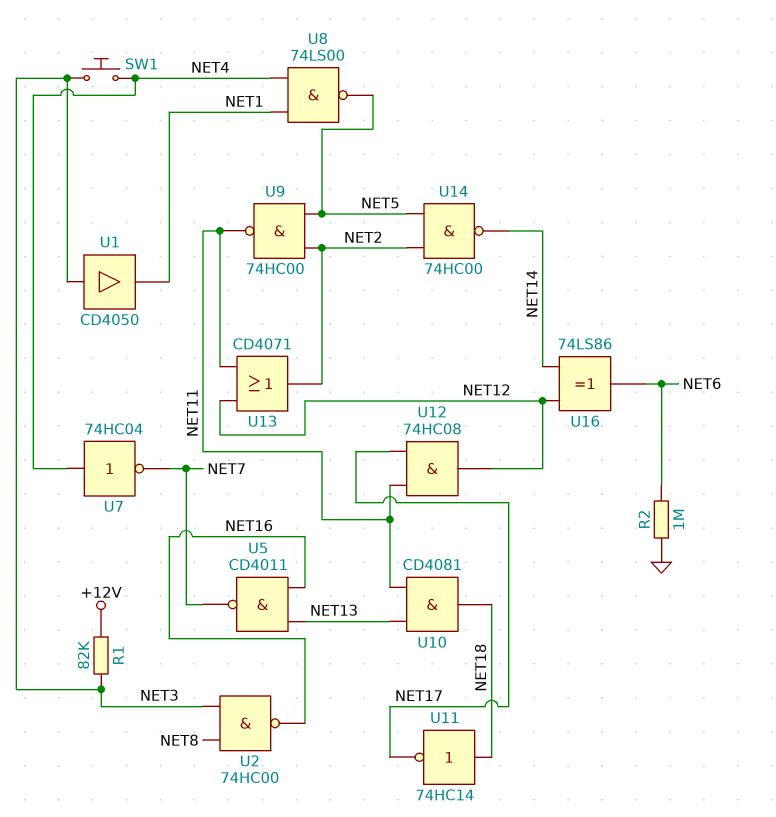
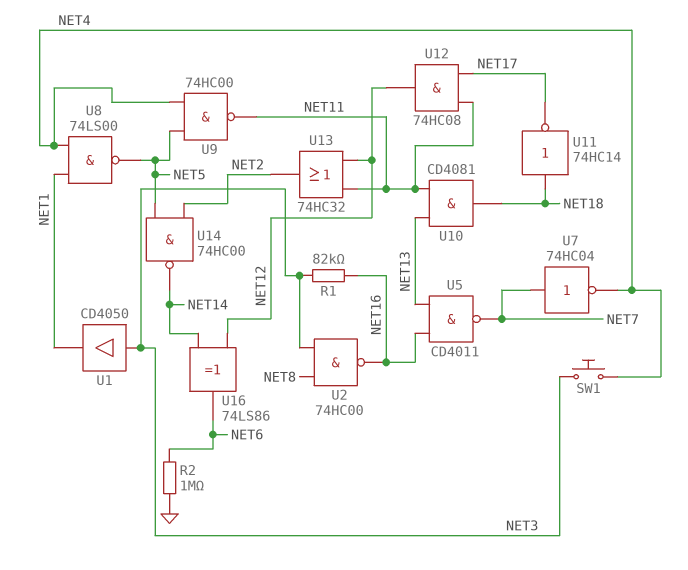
R1: 82k (+12V, NET3) -> 82k (NET3, NET16)
U7: NOT 74HC04 (in NET4, out NET7) -> NOT 74HC04 (in NET7, out NET4)
U9: NAND 74HC00 (in NET2, in NET5, out NET11) -> NAND 74HC00 (in NET4, in NET5, out NET11)
U13: OR CD4071 (in NET11, in NET12, out NET2) -> OR 74HC32 (in NET11, in NET12, out NET2)

